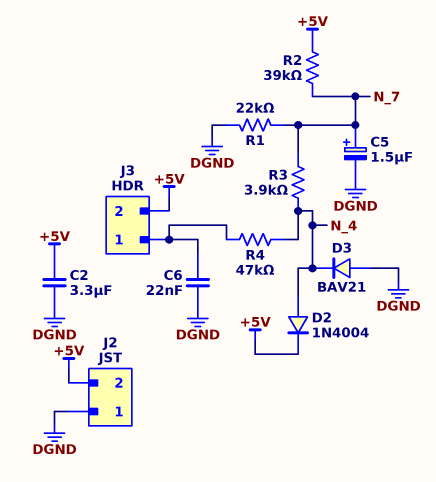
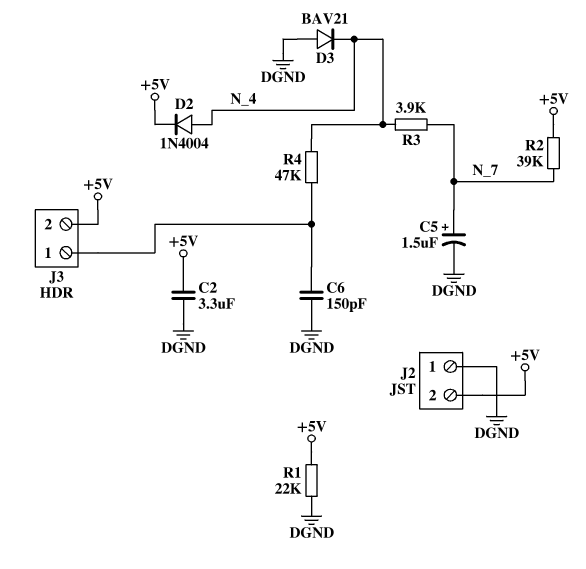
C6: 22nF (DGND, J3/1) -> 150pF (DGND, J3/1)
R1: 22k (DGND, N_7) -> 22k (+5V, DGND)

